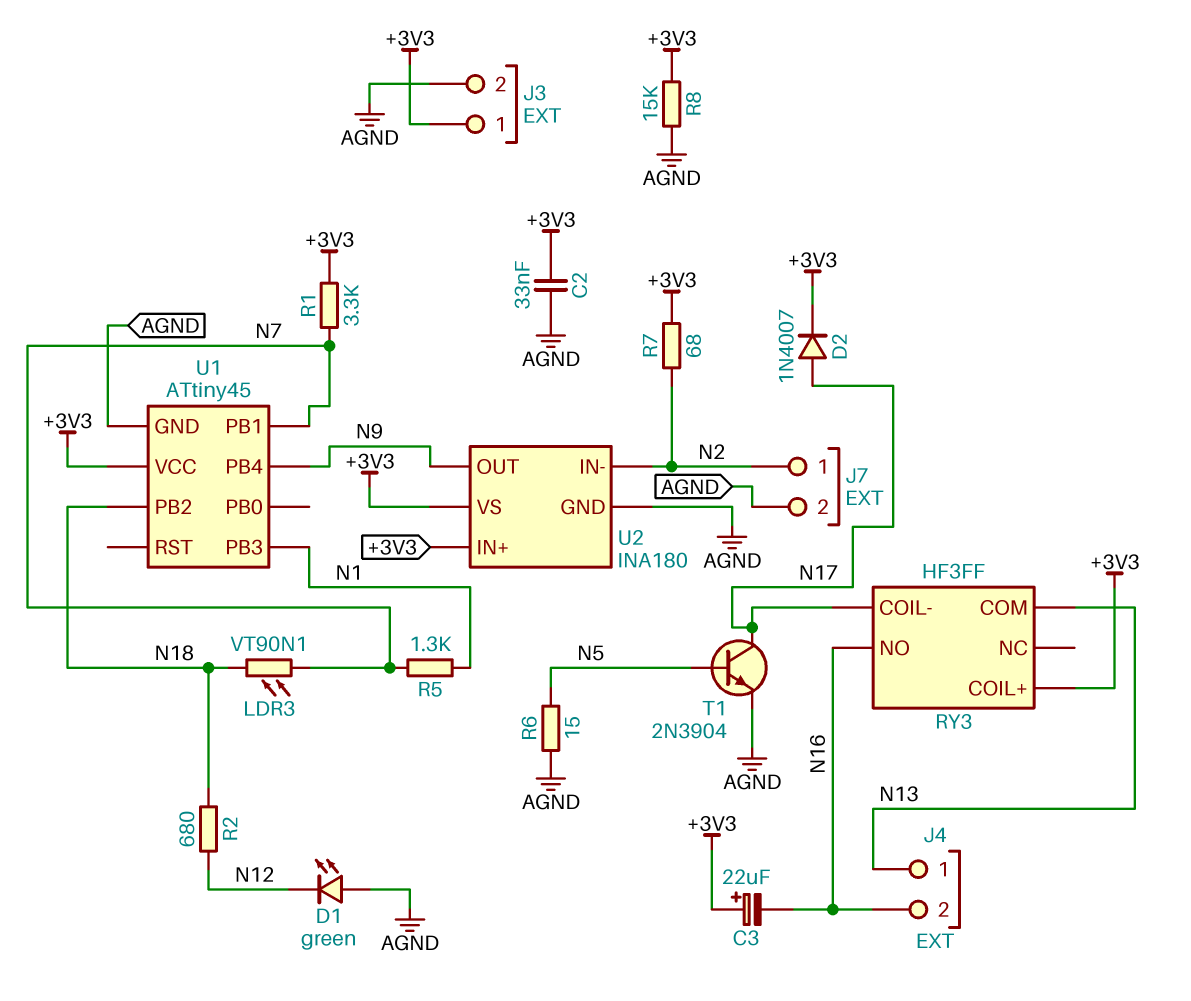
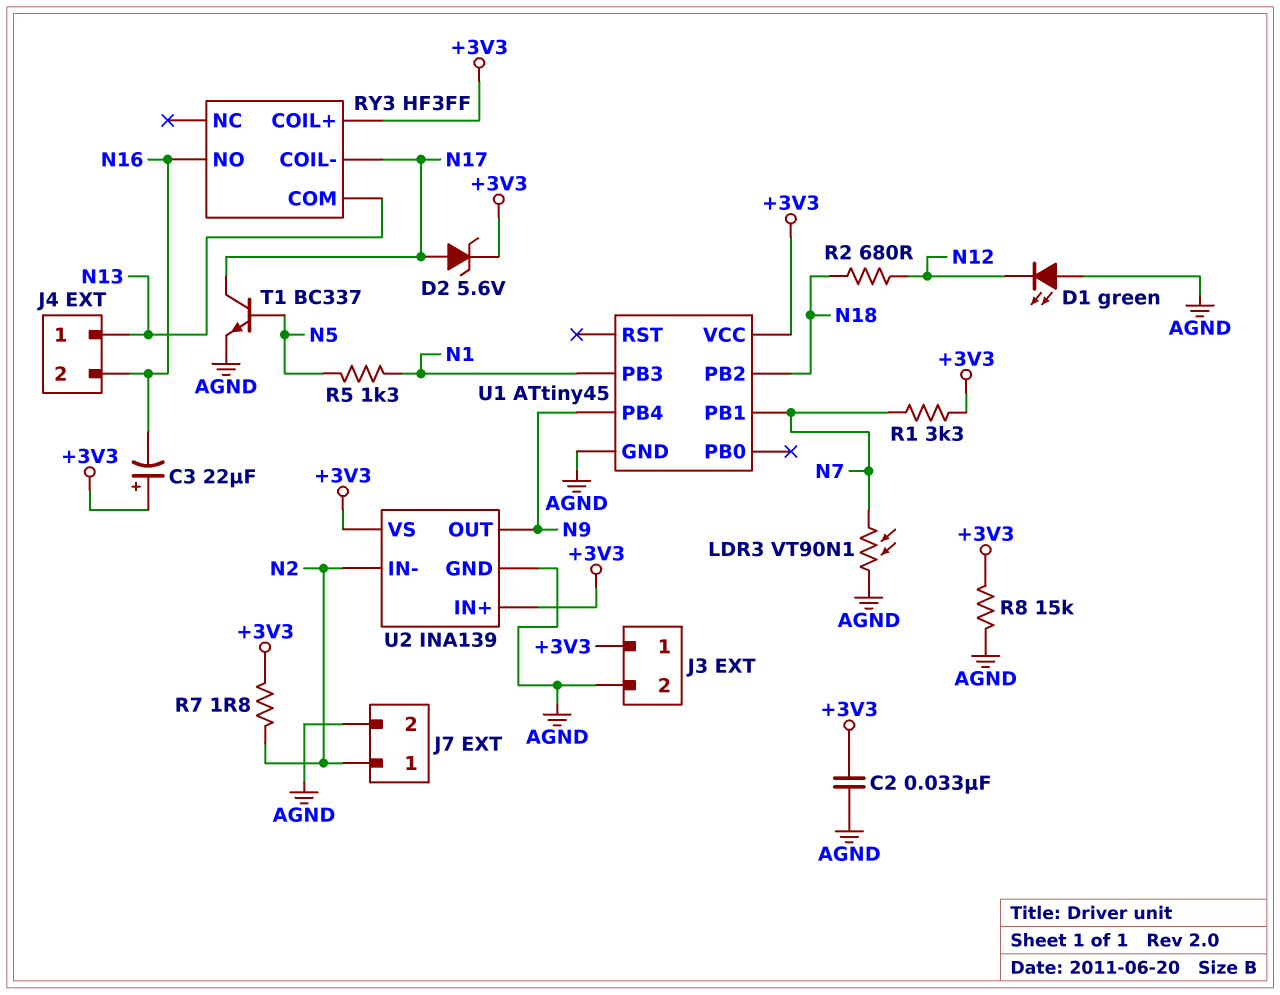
D2: diode 1N4007 (A N17, K +3V3) -> zener 5.6V (A N17, K +3V3)
LDR3: VT90N1 (N7, N18) -> VT90N1 (AGND, N7)
R5: 1.3k (N1, N7) -> 1.3k (N1, N5)
R6: 15 (AGND, N5) -> none
R7: 68 (+3V3, N2) -> 1.8 (+3V3, N2)
T1: NPN 2N3904 (B N5, C N17, E AGND) -> NPN BC337 (B N5, C N17, E AGND)
U2: INA180 -> INA139

